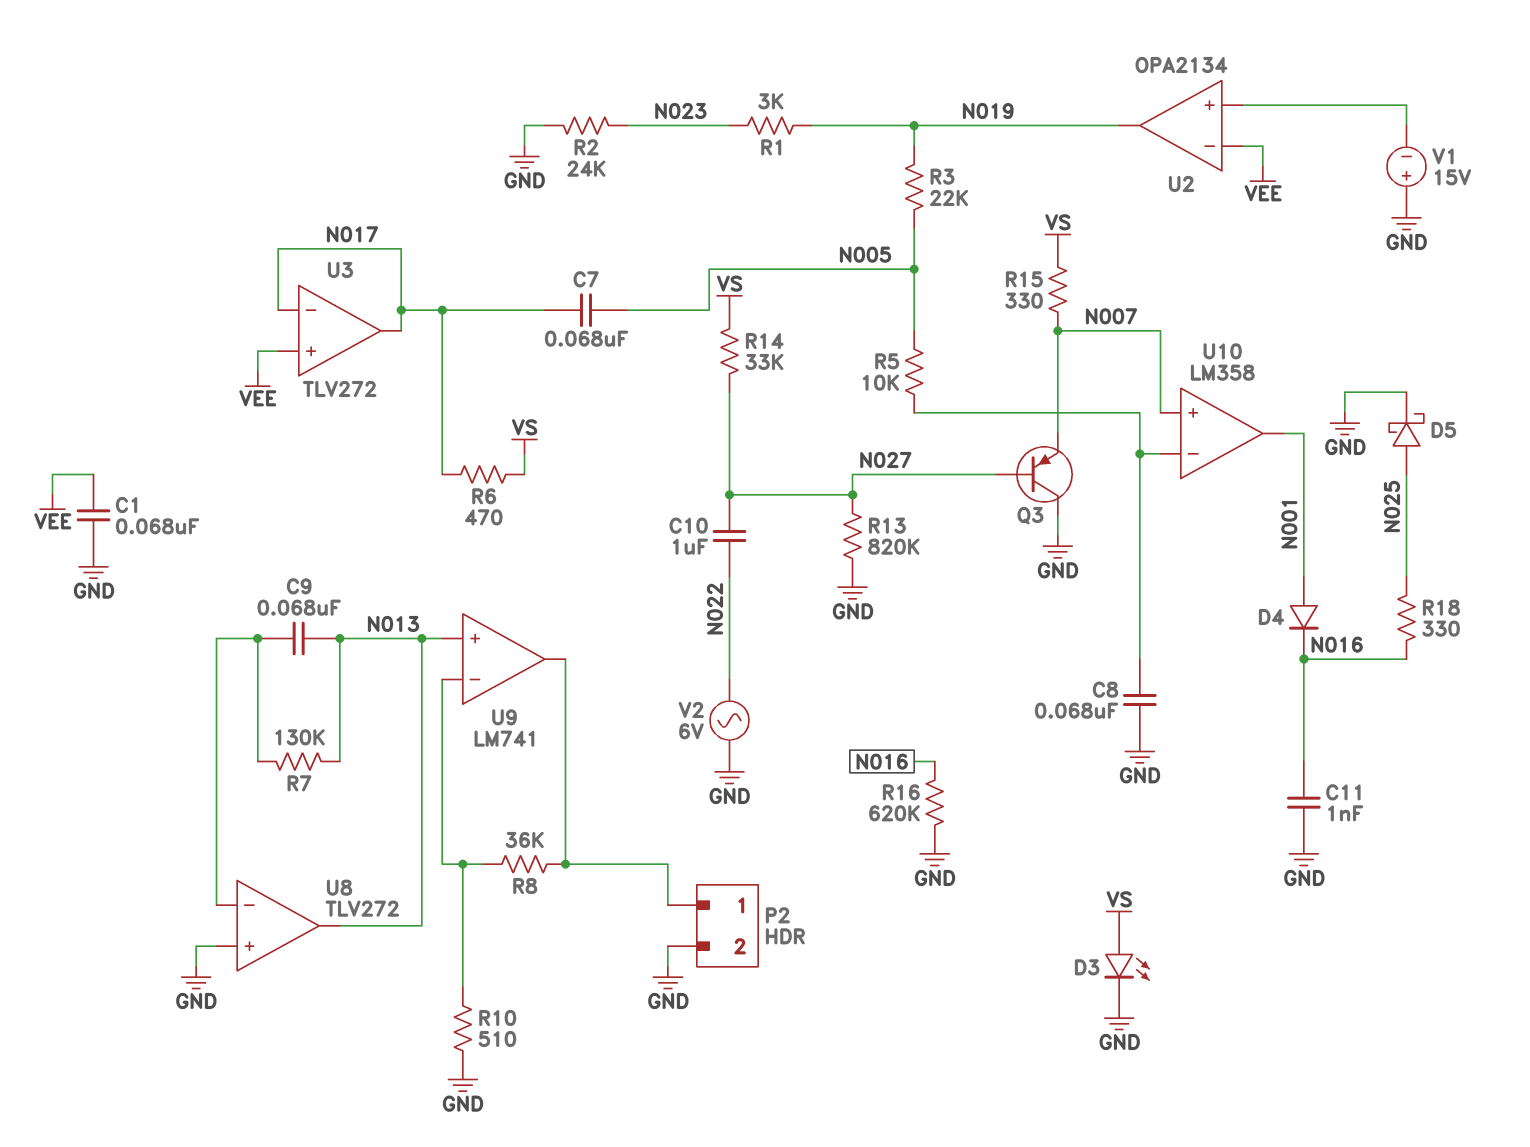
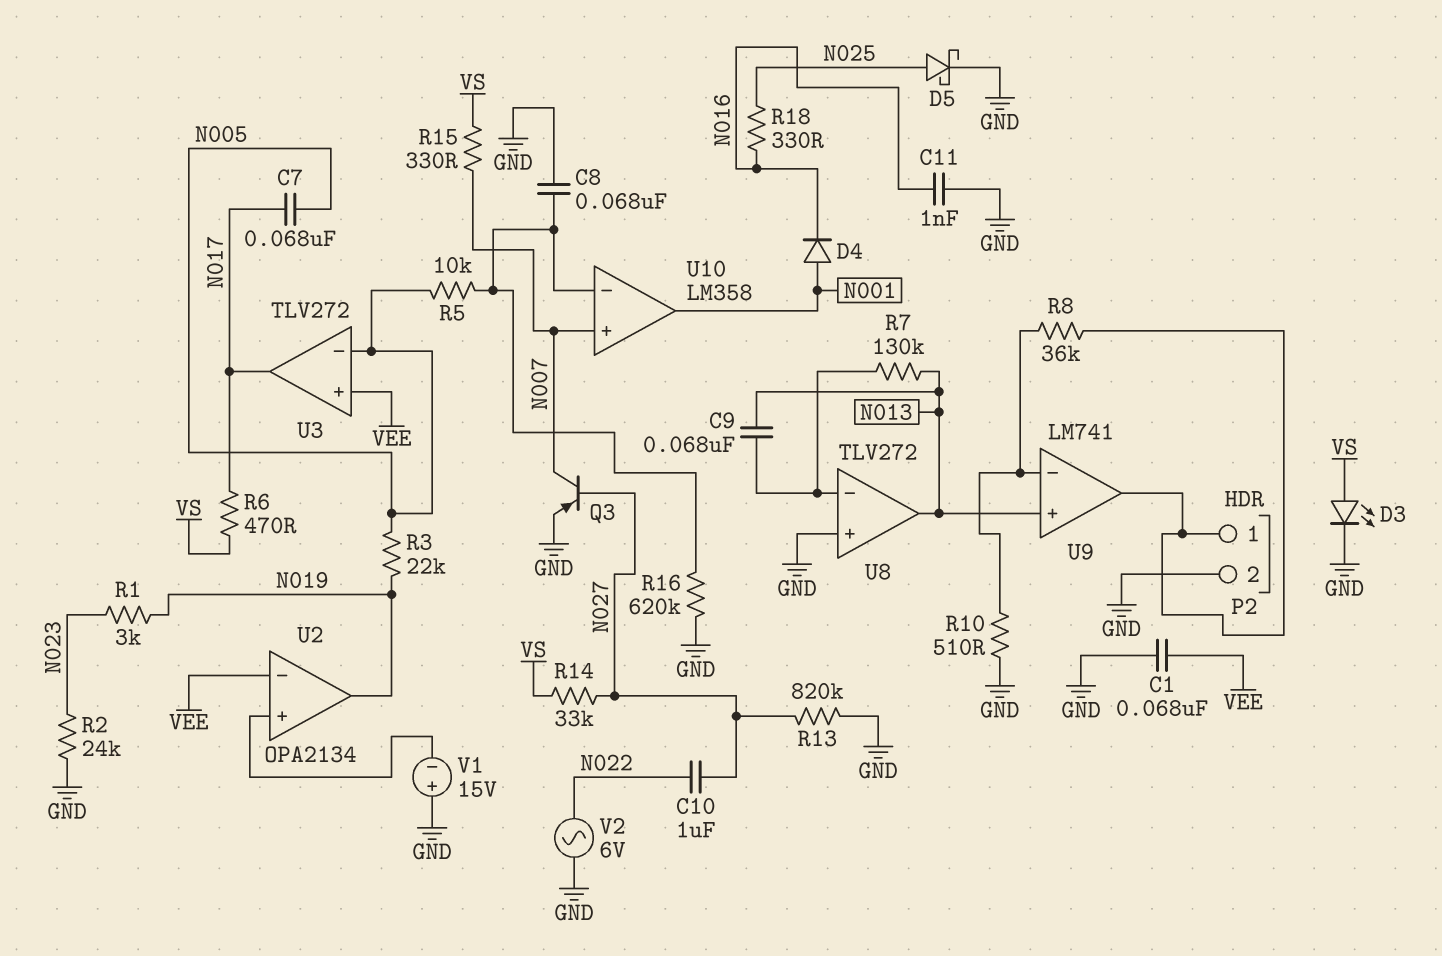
Q3: PNP (B N027, C GND, E N007) -> PNP (B N027, C N007, E GND)
R16: 620k (GND, N016) -> 620k (GND, U10/in-)
U3 pin in-: N017 -> N005

